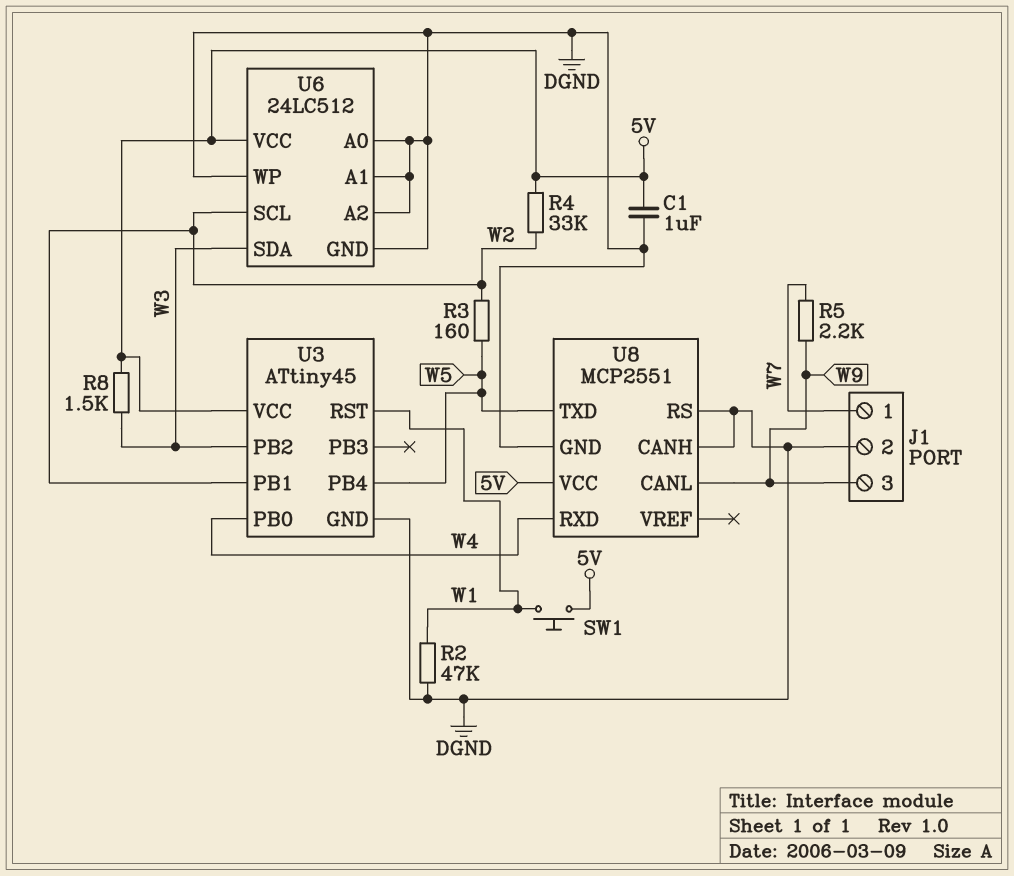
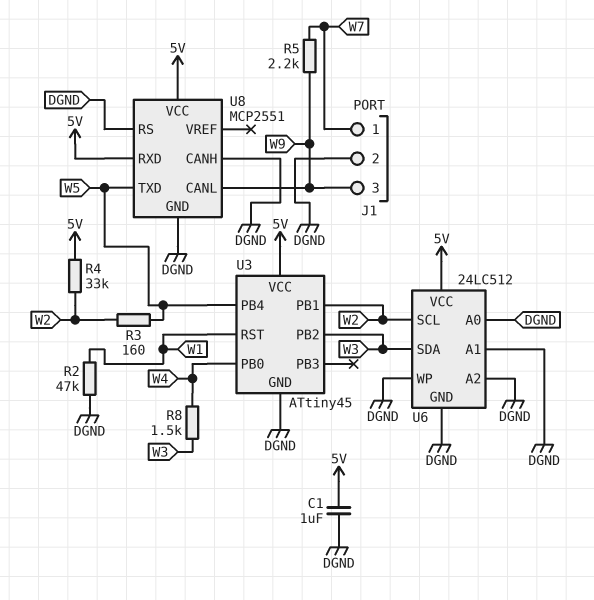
R8: 1.5k (5V, W3) -> 1.5k (W3, W4)
SW1: button (5V, W1) -> none
U8 pin RXD: W4 -> 5V

